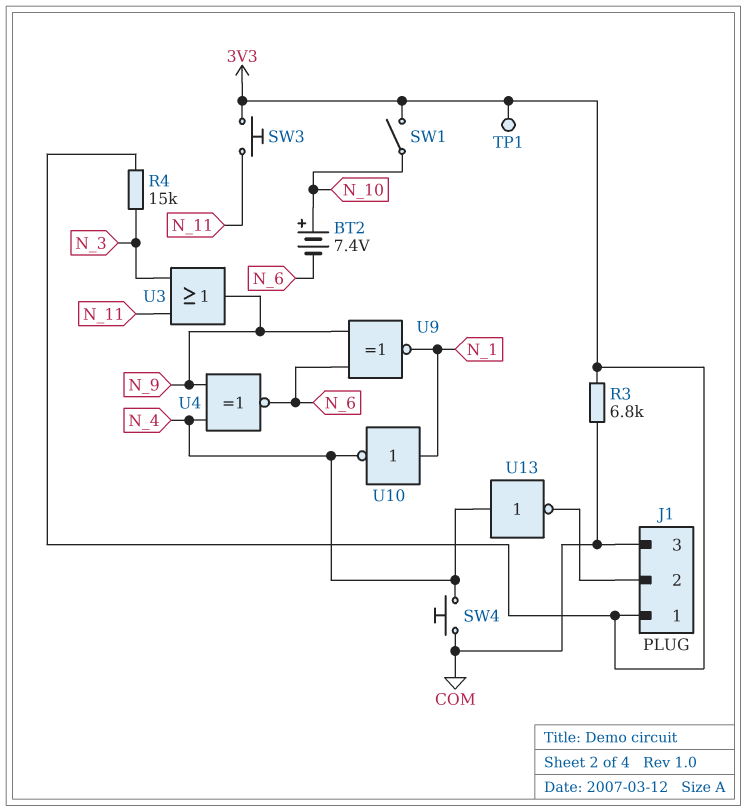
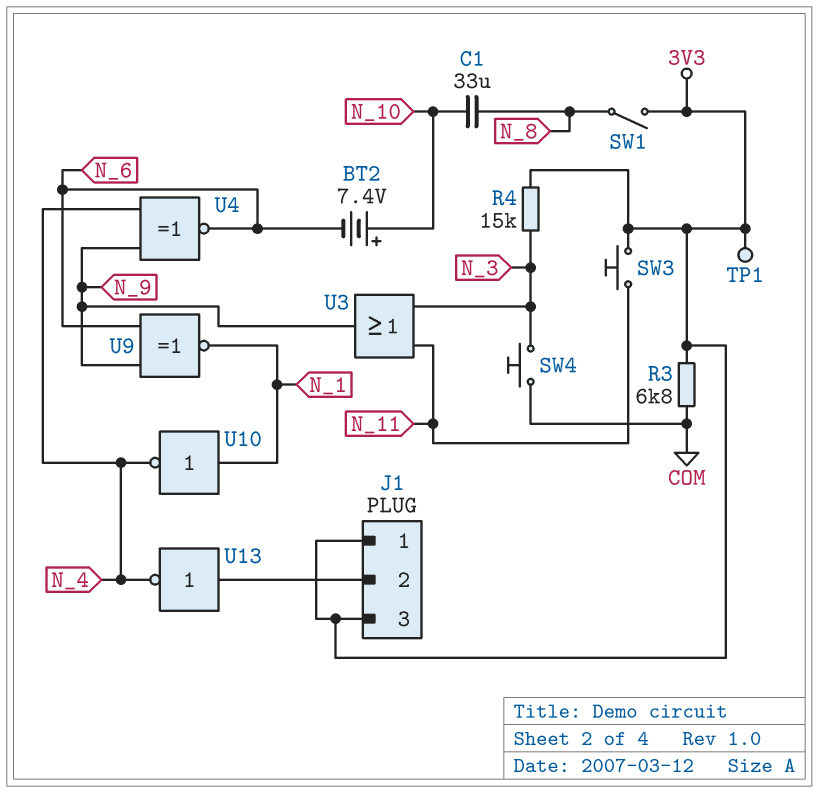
C1: none -> 33uF (N_8, N_10)
J1 pin 3: COM -> 3V3
SW1: switch (3V3, N_10) -> switch (3V3, N_8)
SW4: button (COM, N_4) -> button (COM, N_3)
U13: NOT (in N_4, out J1/2) -> NOT (in J1/2, out N_4)

